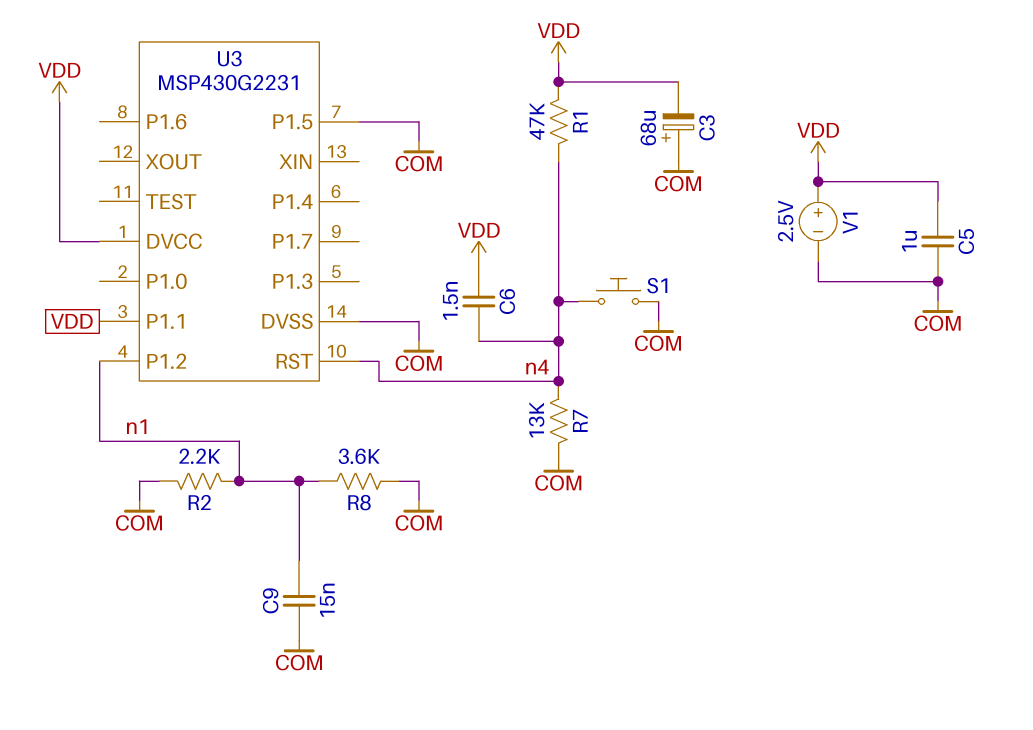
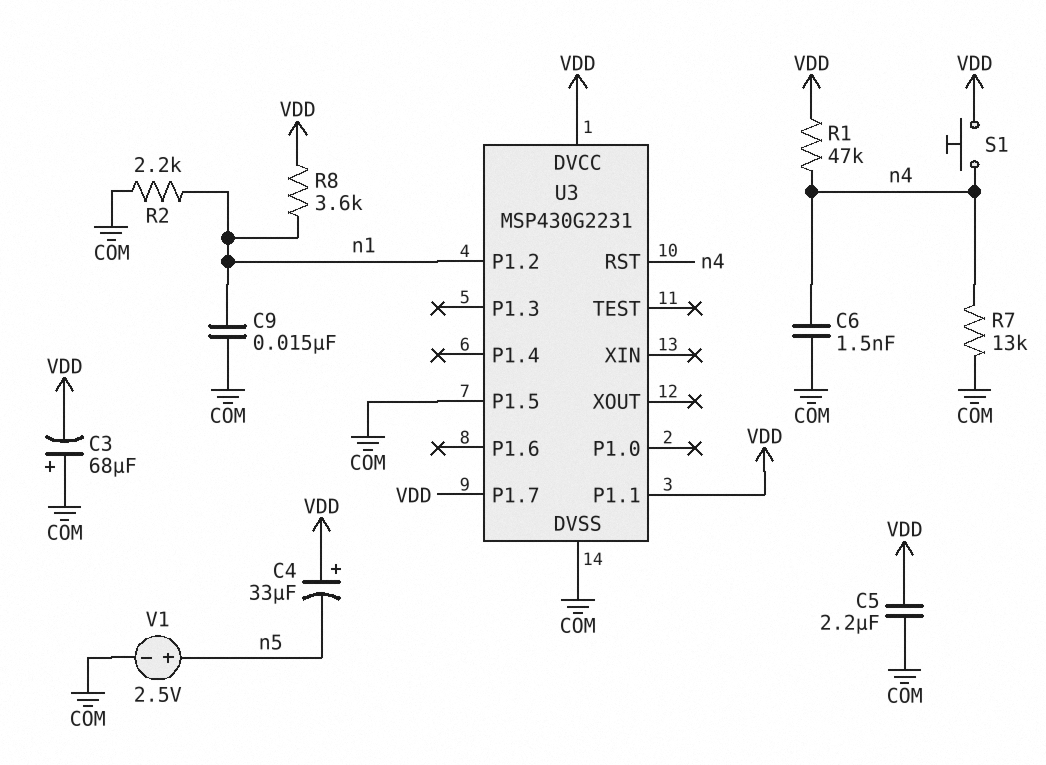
C4: none -> 33uF (plus VDD, minus n5)
C5: 1uF (COM, VDD) -> 2.2uF (COM, VDD)
C6: 1.5nF (VDD, n4) -> 1.5nF (COM, n4)
R8: 3.6k (COM, n1) -> 3.6k (VDD, n1)
S1: button (COM, n4) -> button (VDD, n4)
U3 pin P1.7: none -> VDD
V1: 2.5V (plus VDD, minus COM) -> 2.5V (plus n5, minus COM)

